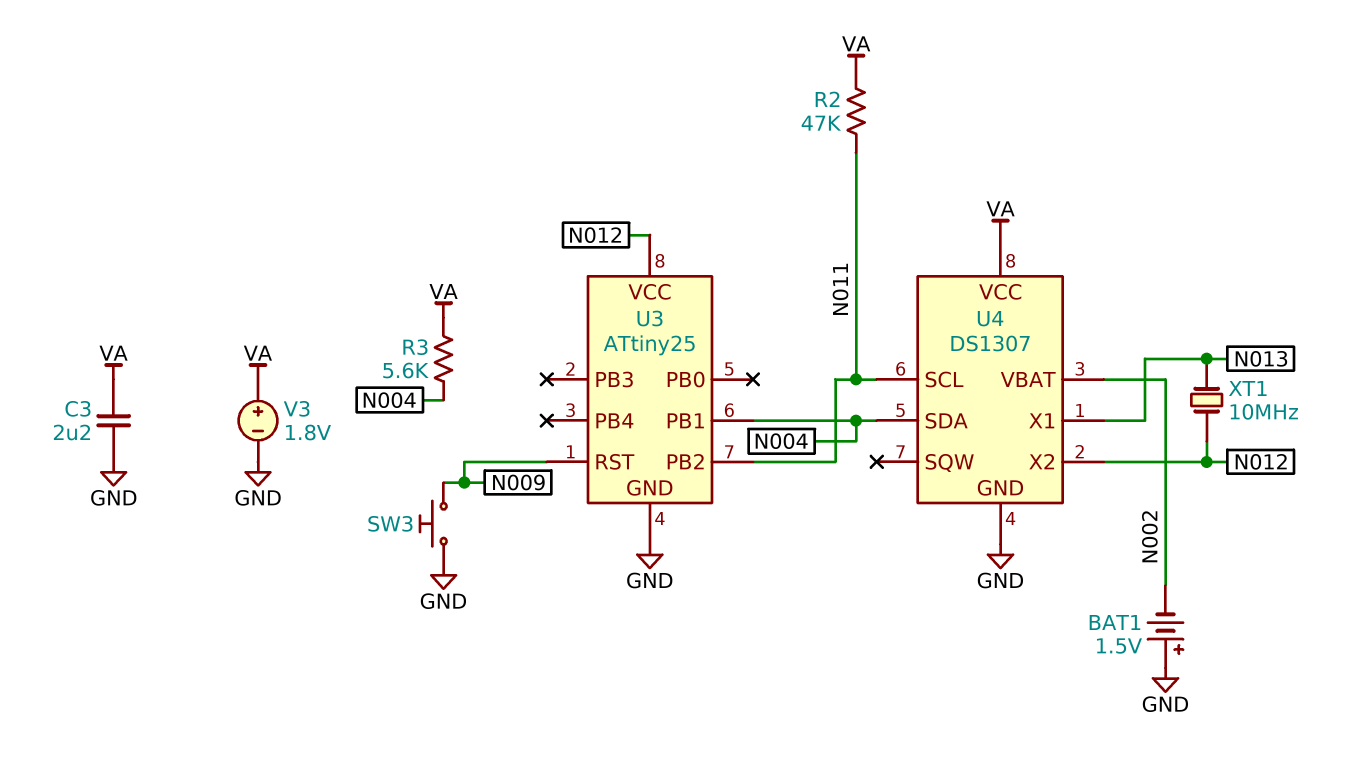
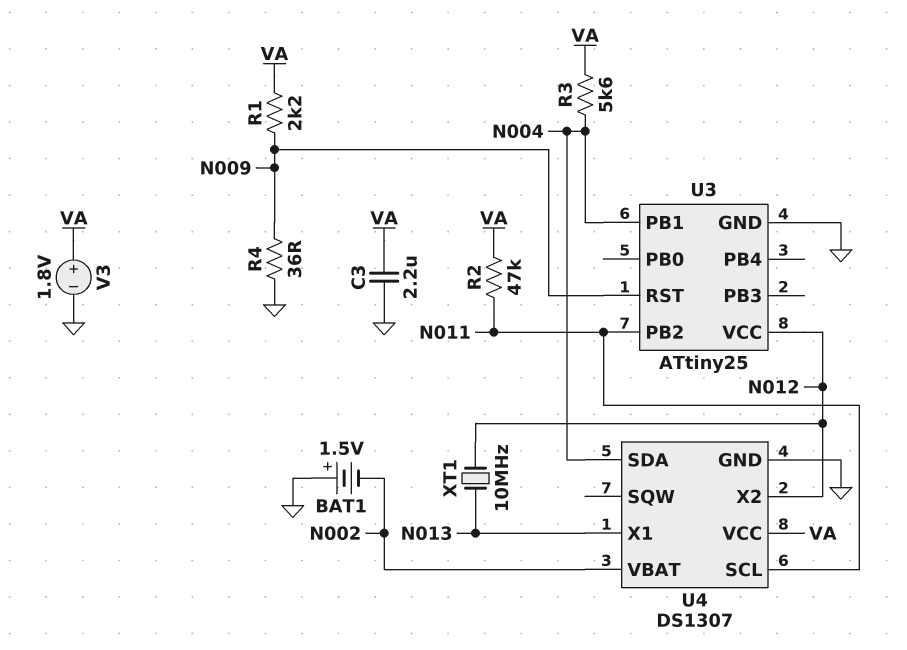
R1: none -> 2.2k (N009, VA)
R4: none -> 36 (GND, N009)
SW3: button (GND, N009) -> none

